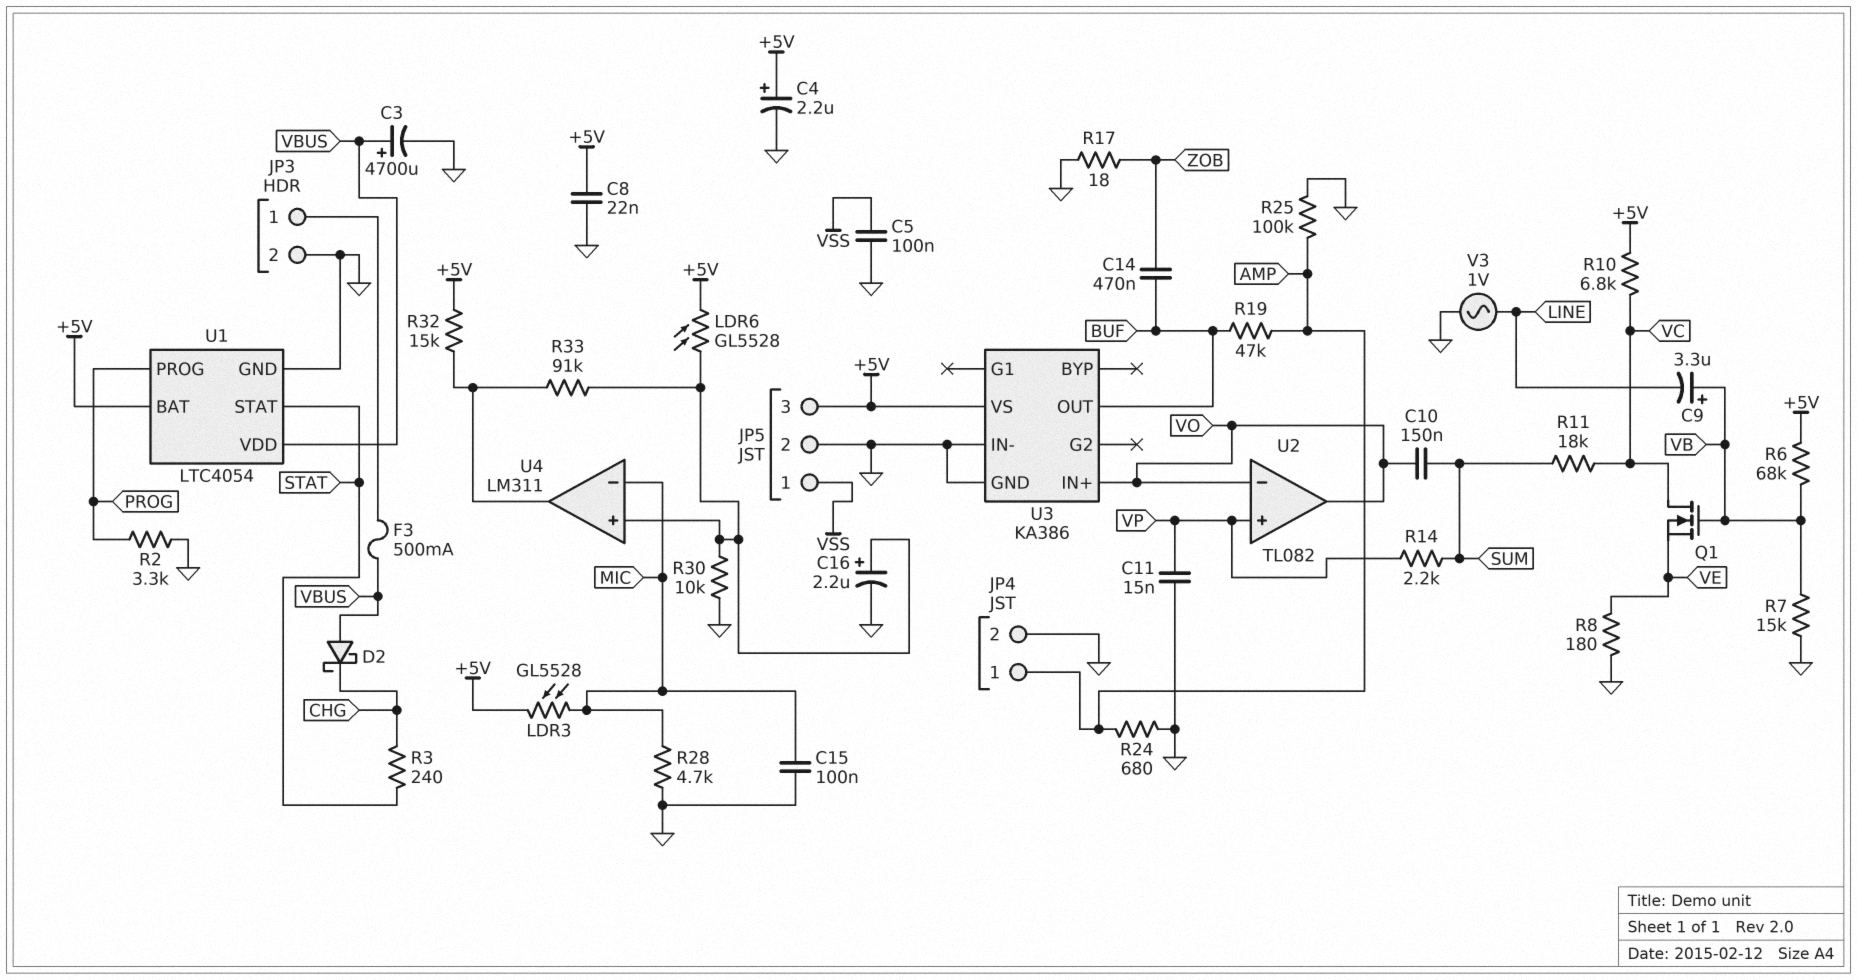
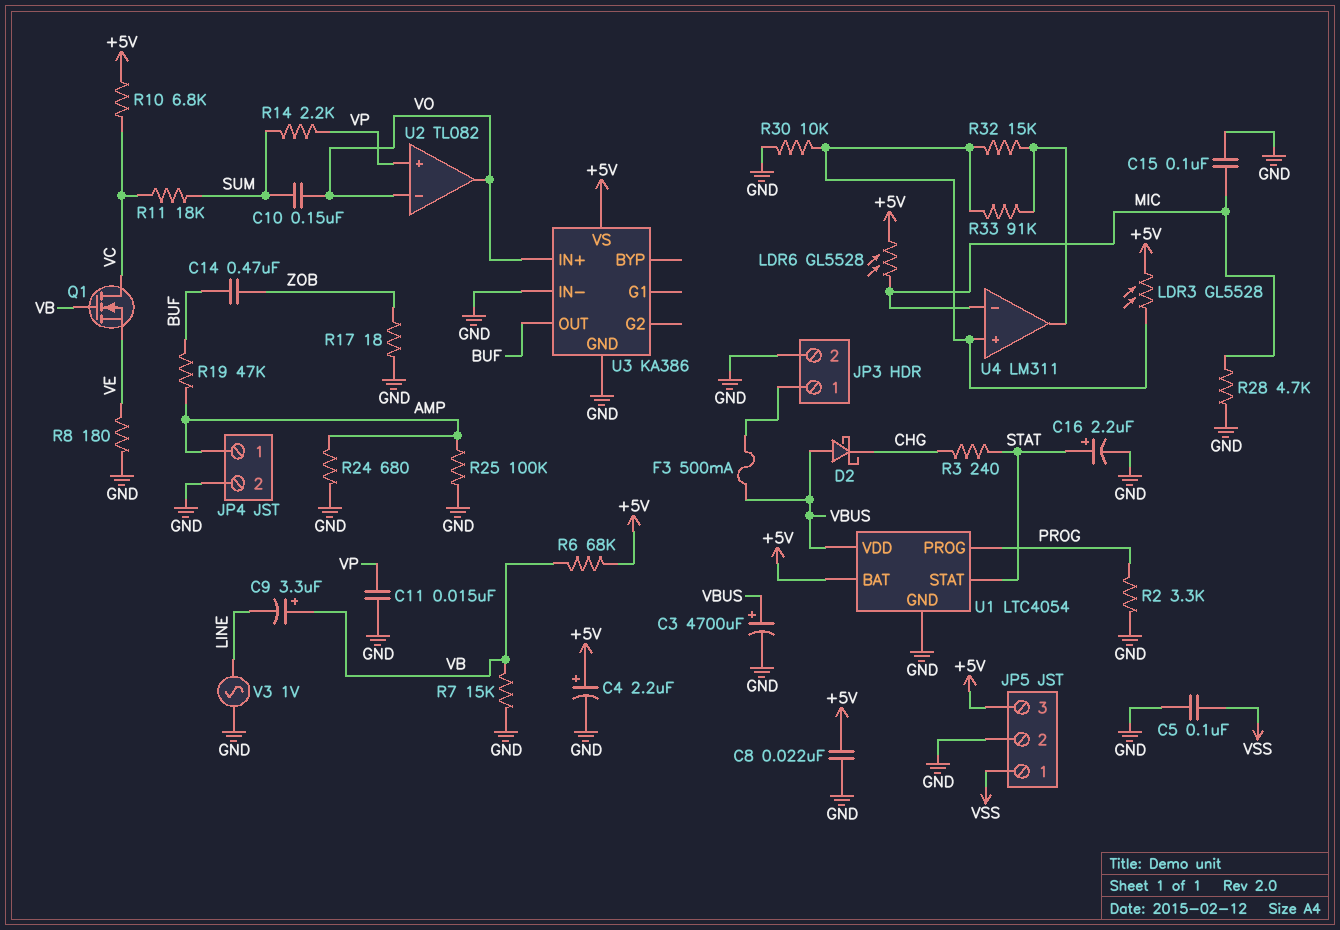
C16: 2.2uF (plus U4/in+, minus GND) -> 2.2uF (plus STAT, minus GND)
LDR3: GL5528 (+5V, MIC) -> GL5528 (+5V, U4/in+)
LDR6: GL5528 (+5V, U4/in+) -> GL5528 (+5V, MIC)
R32: 15k (+5V, U4/out) -> 15k (U4/in+, U4/out)

